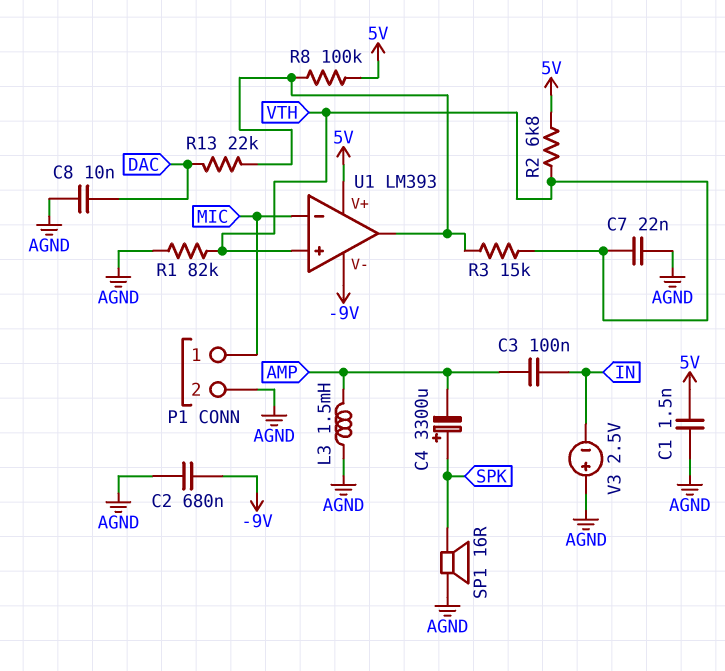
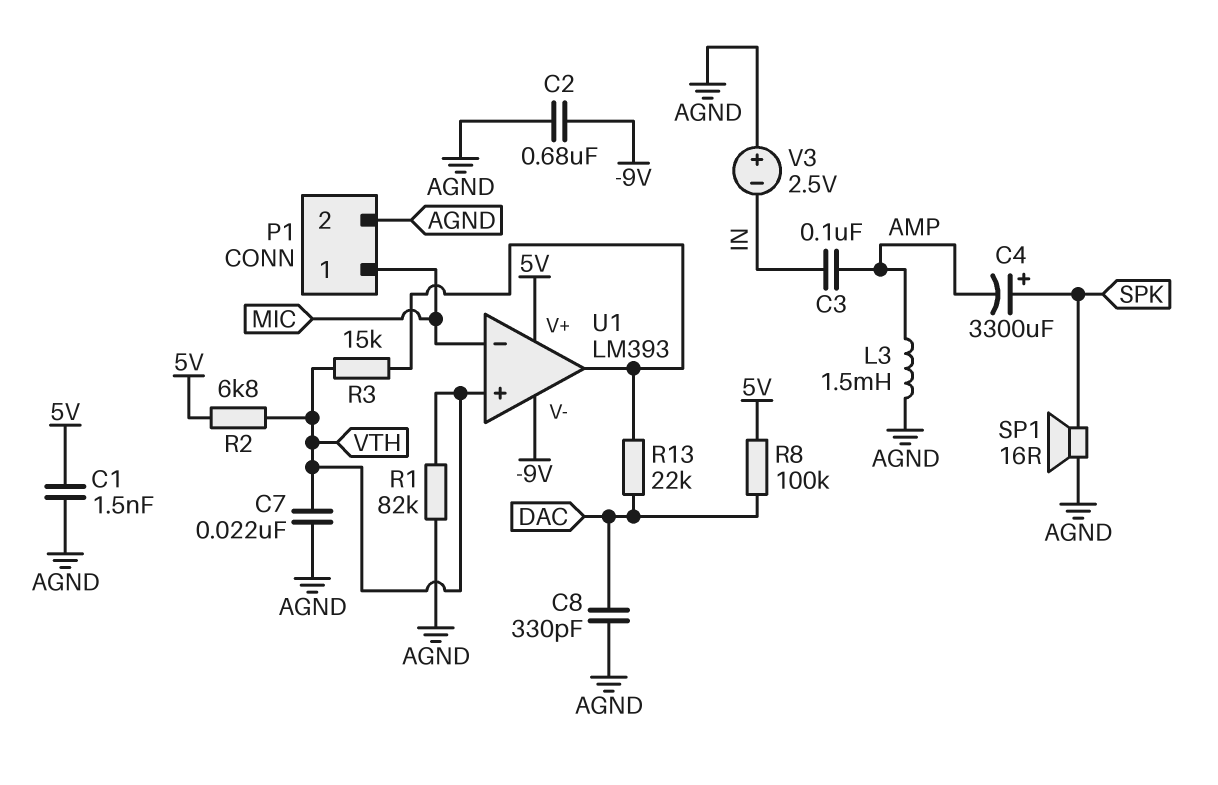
C8: 10nF (AGND, DAC) -> 330pF (AGND, DAC)
R8: 100k (5V, U1/out) -> 100k (5V, DAC)

